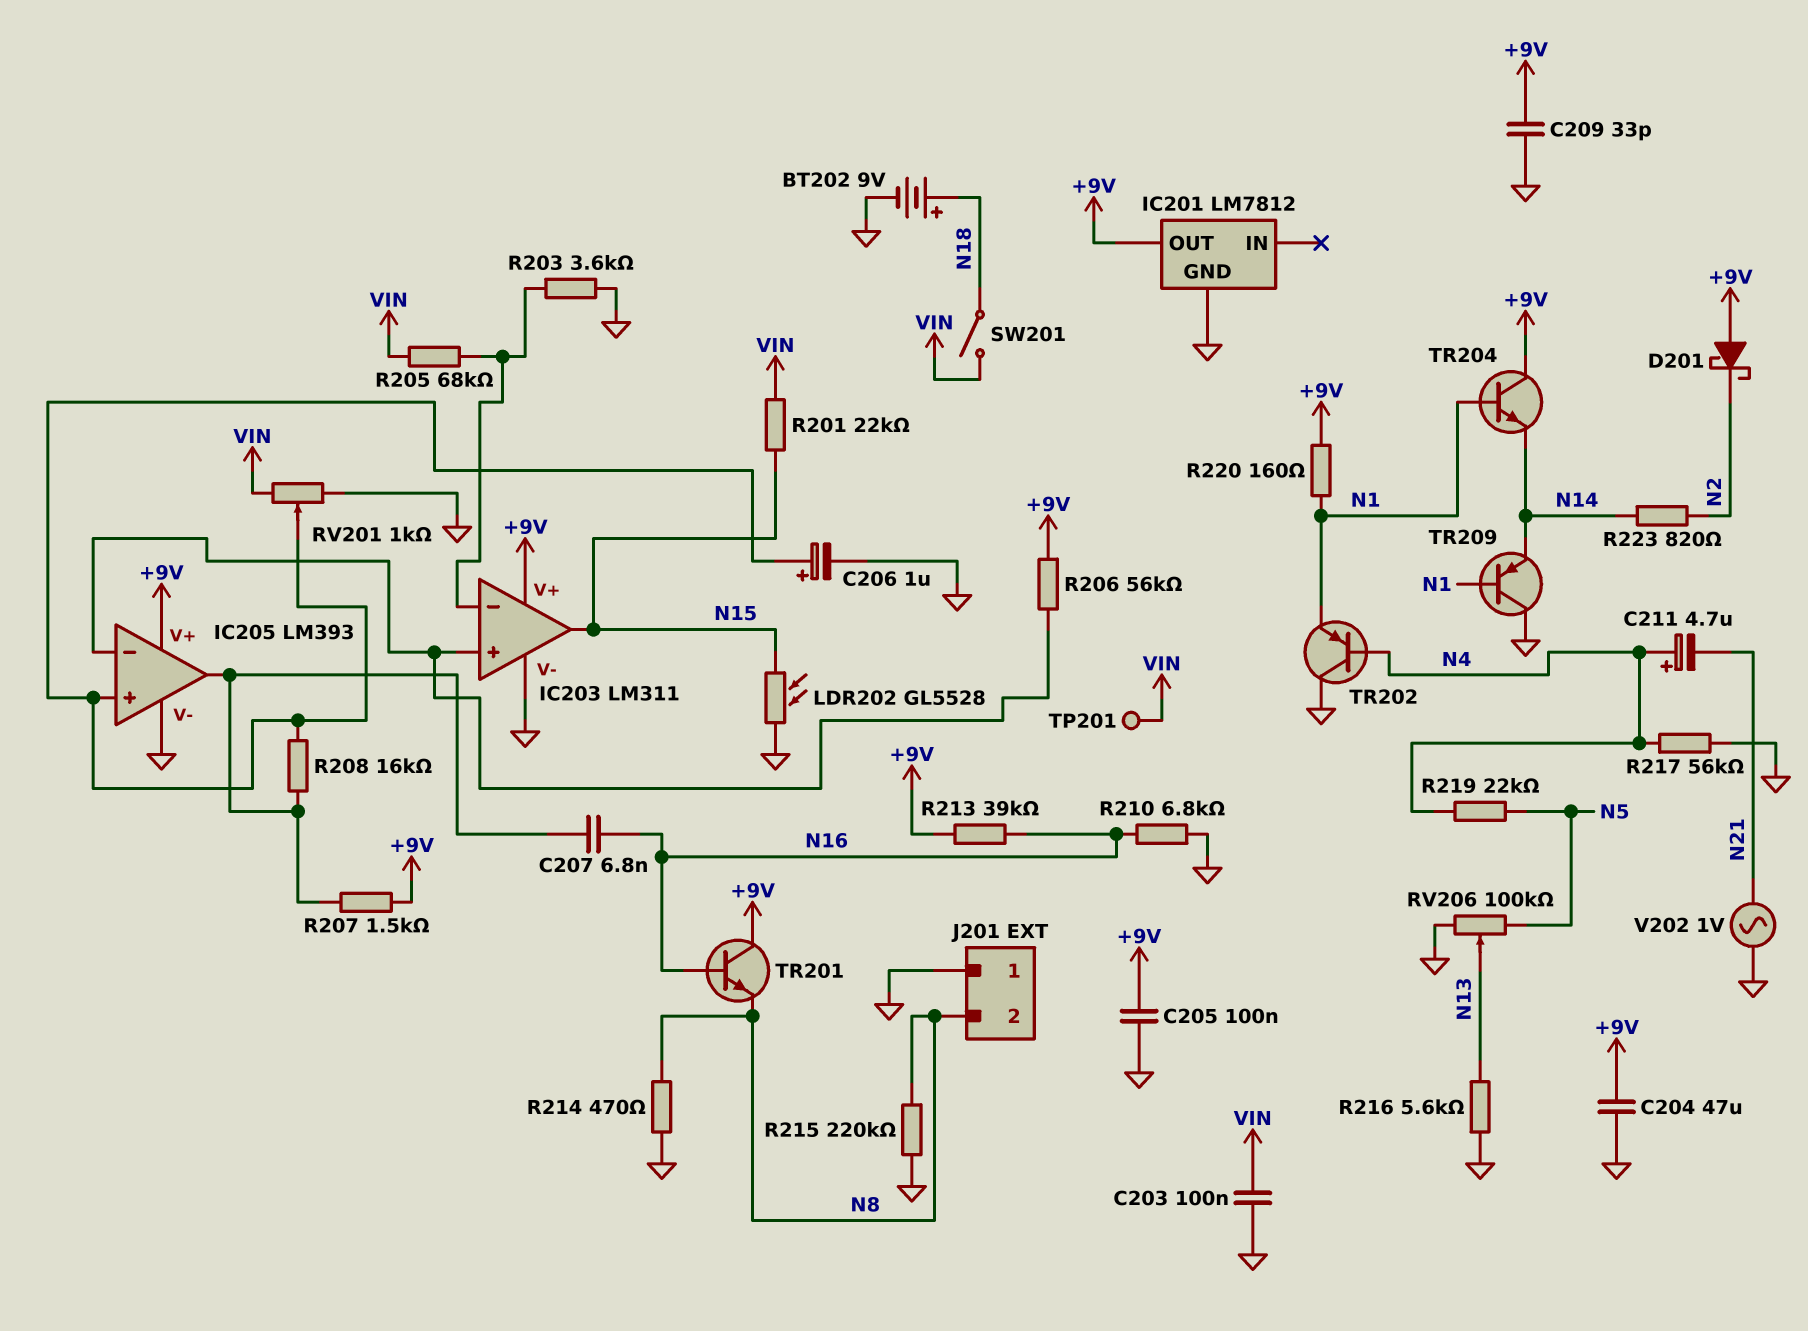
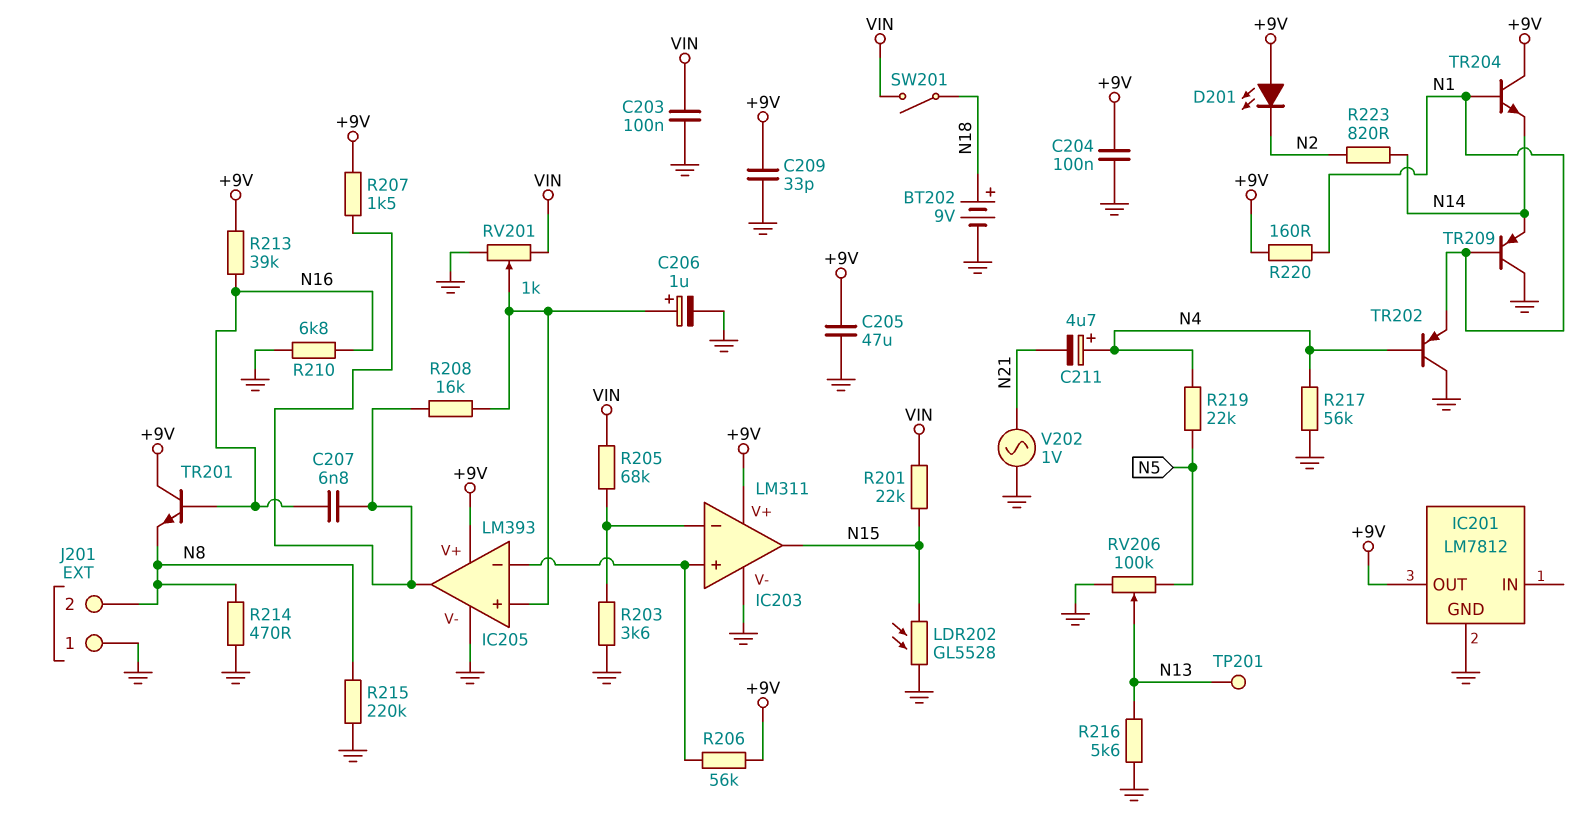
C204: 47uF (+9V, GND) -> 100nF (+9V, GND)
C205: 100nF (+9V, GND) -> 47uF (+9V, GND)
D201: schottky (A +9V, K N2) -> LED (A +9V, K N2)
TP201: test point (VIN) -> test point (N13)

